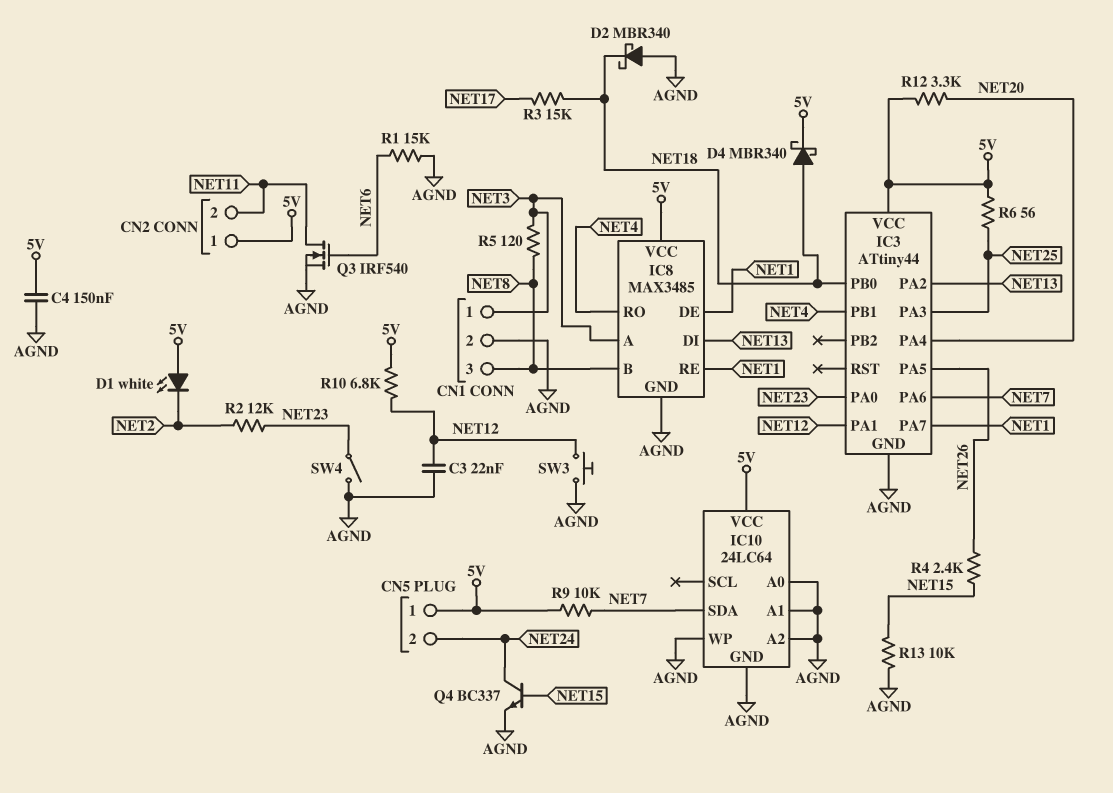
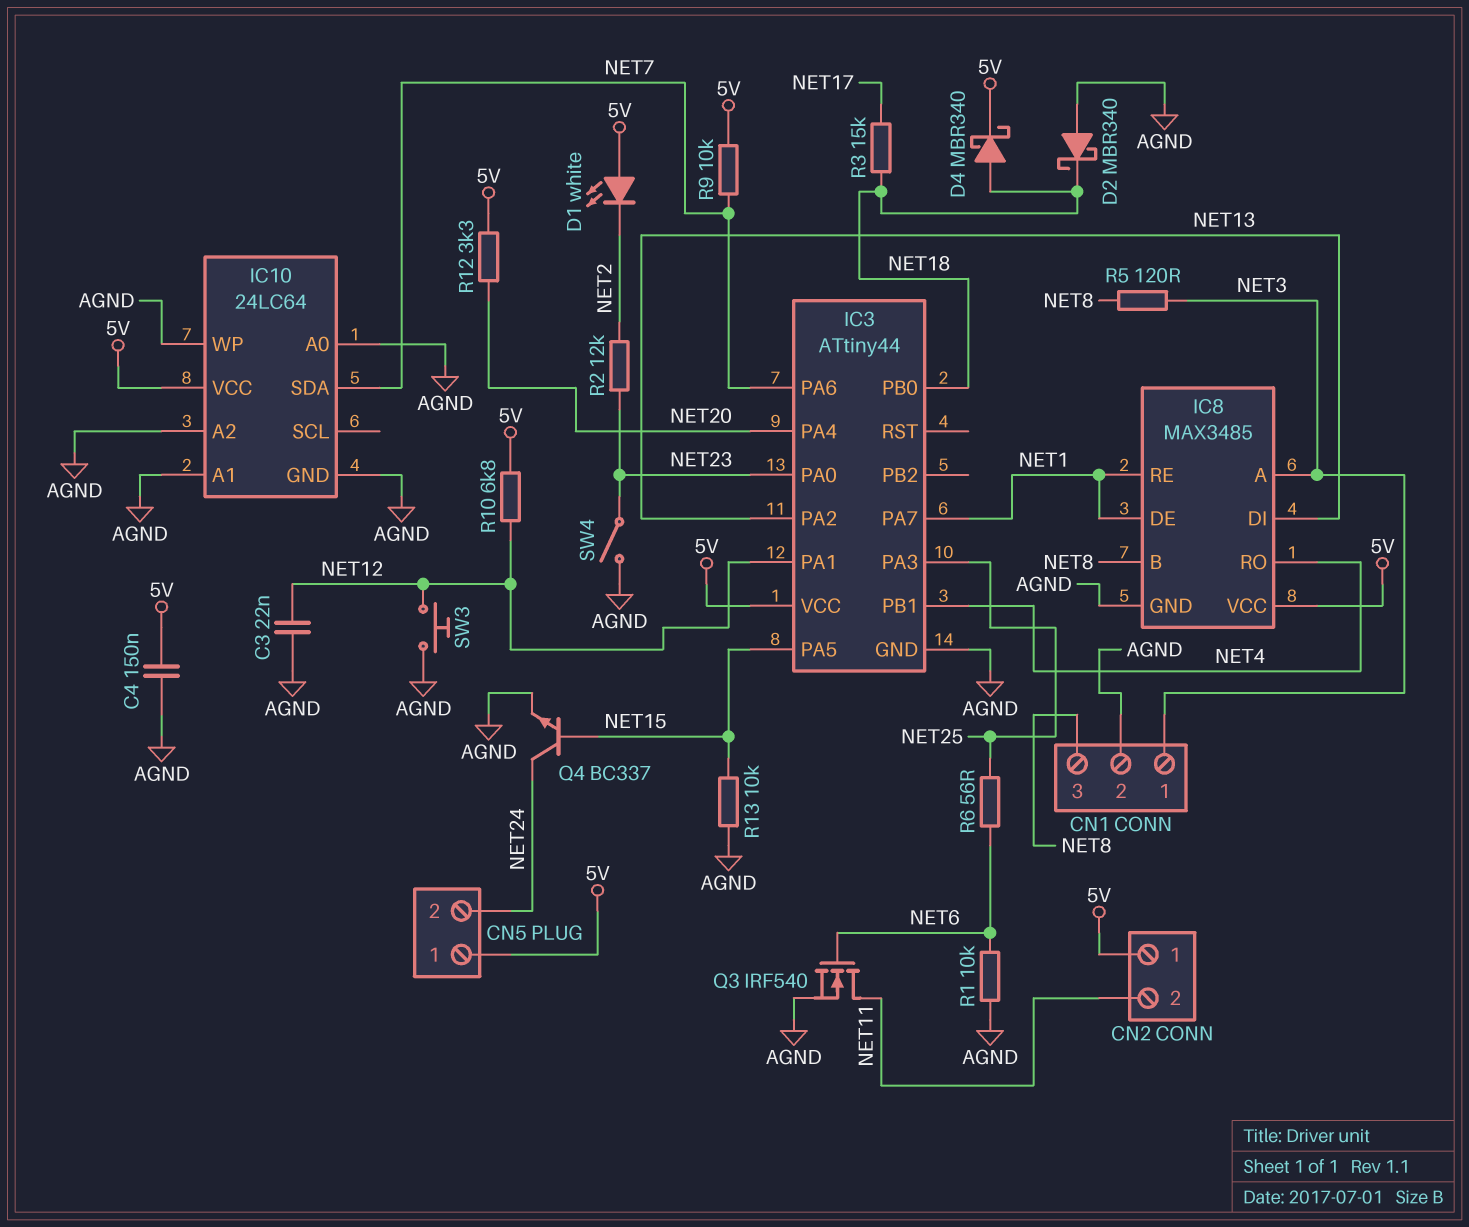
IC3 pin PA5: NET26 -> NET15
R1: 15k (AGND, NET6) -> 10k (AGND, NET6)
R4: 2.4k (NET15, NET26) -> none
R6: 56 (5V, NET25) -> 56 (NET6, NET25)

